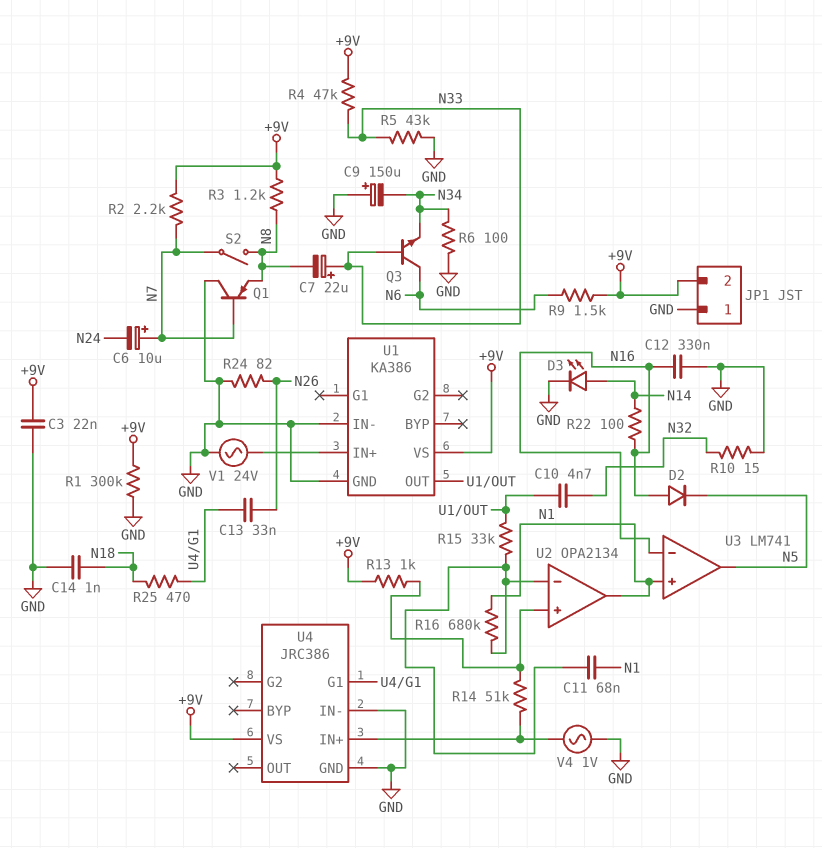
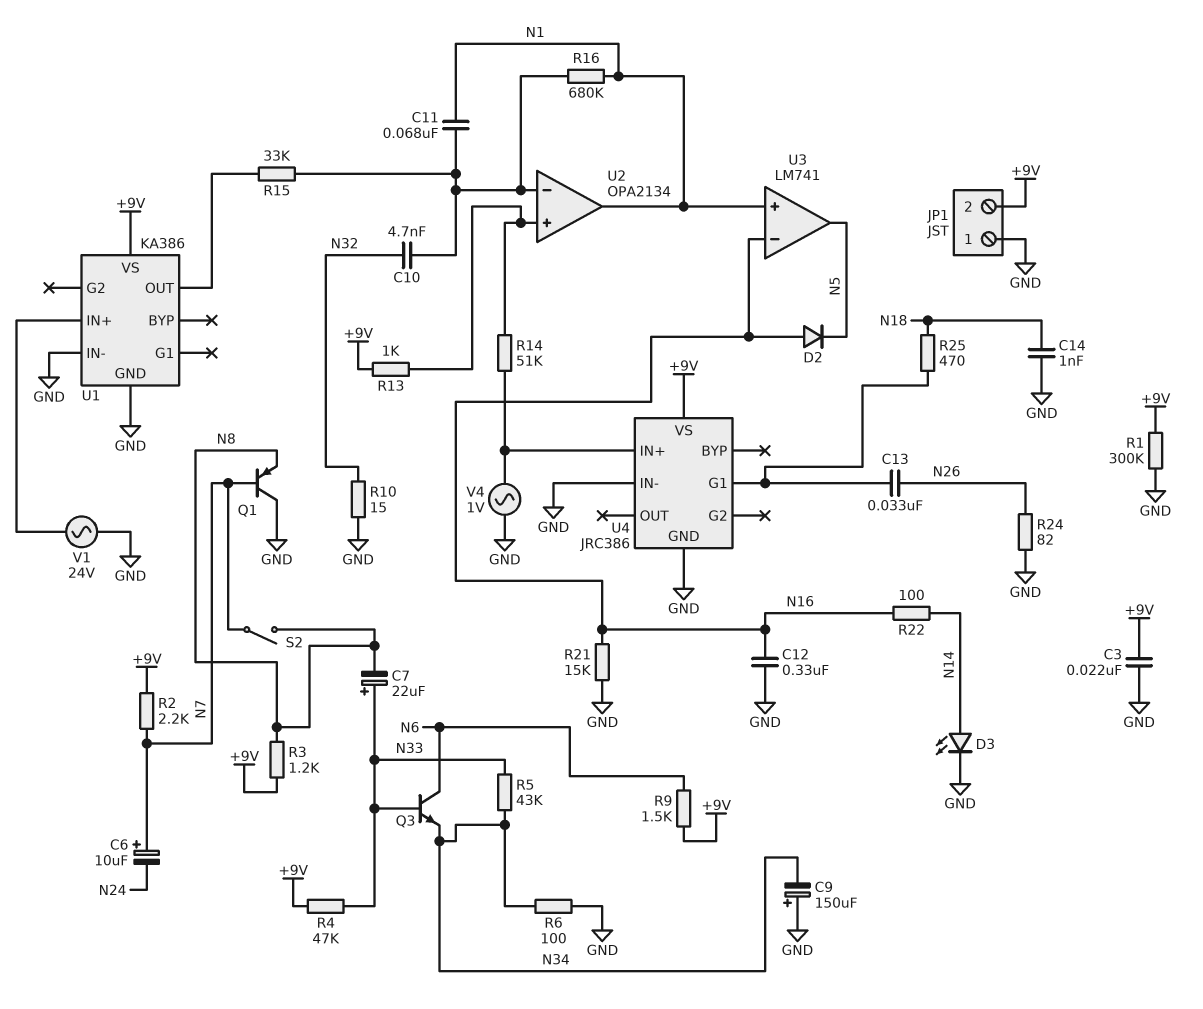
C10: 4.7nF (N32, U1/OUT) -> 4.7nF (N32, U2/in-)
R5: 43k (GND, N33) -> 43k (N33, N34)
R21: none -> 15k (GND, N16)

